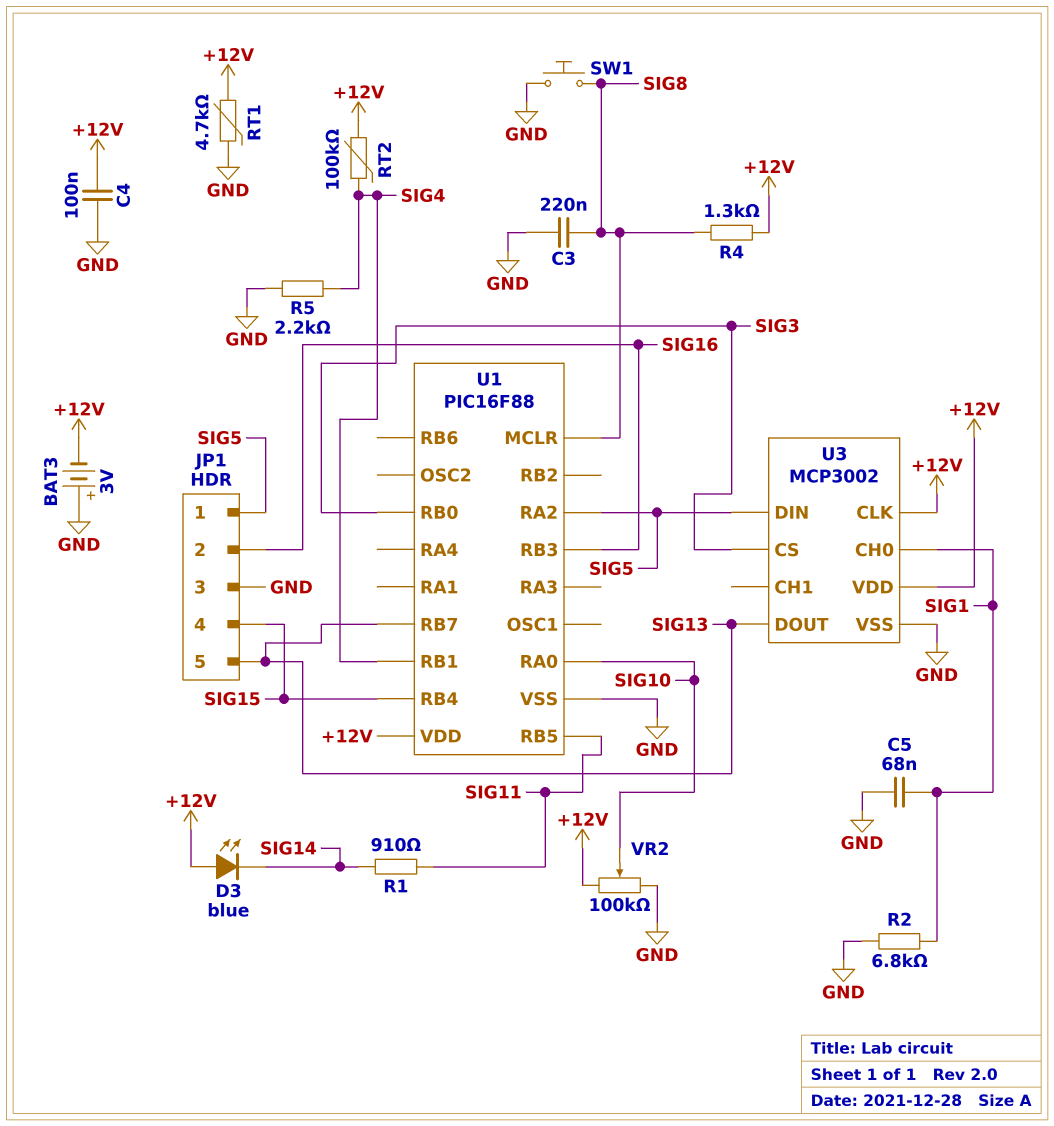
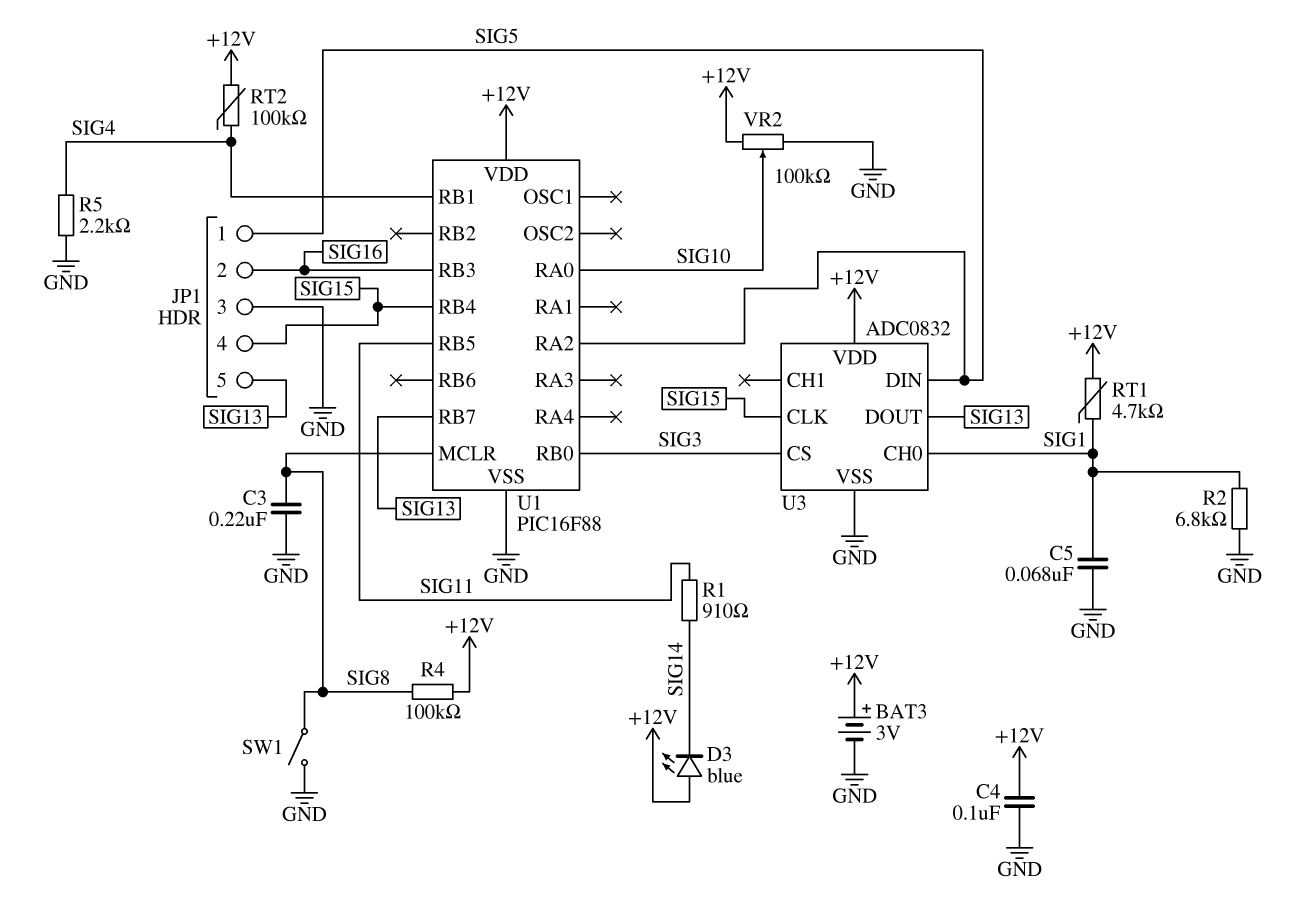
BAT3: 3V (plus GND, minus +12V) -> 3V (plus +12V, minus GND)
R4: 1.3k (+12V, SIG8) -> 100k (+12V, SIG8)
RT1: 4.7k (+12V, GND) -> 4.7k (+12V, SIG1)
SW1: button (GND, SIG8) -> switch (GND, SIG8)
U3: MCP3002 -> ADC0832
U3 pin CLK: +12V -> SIG15

